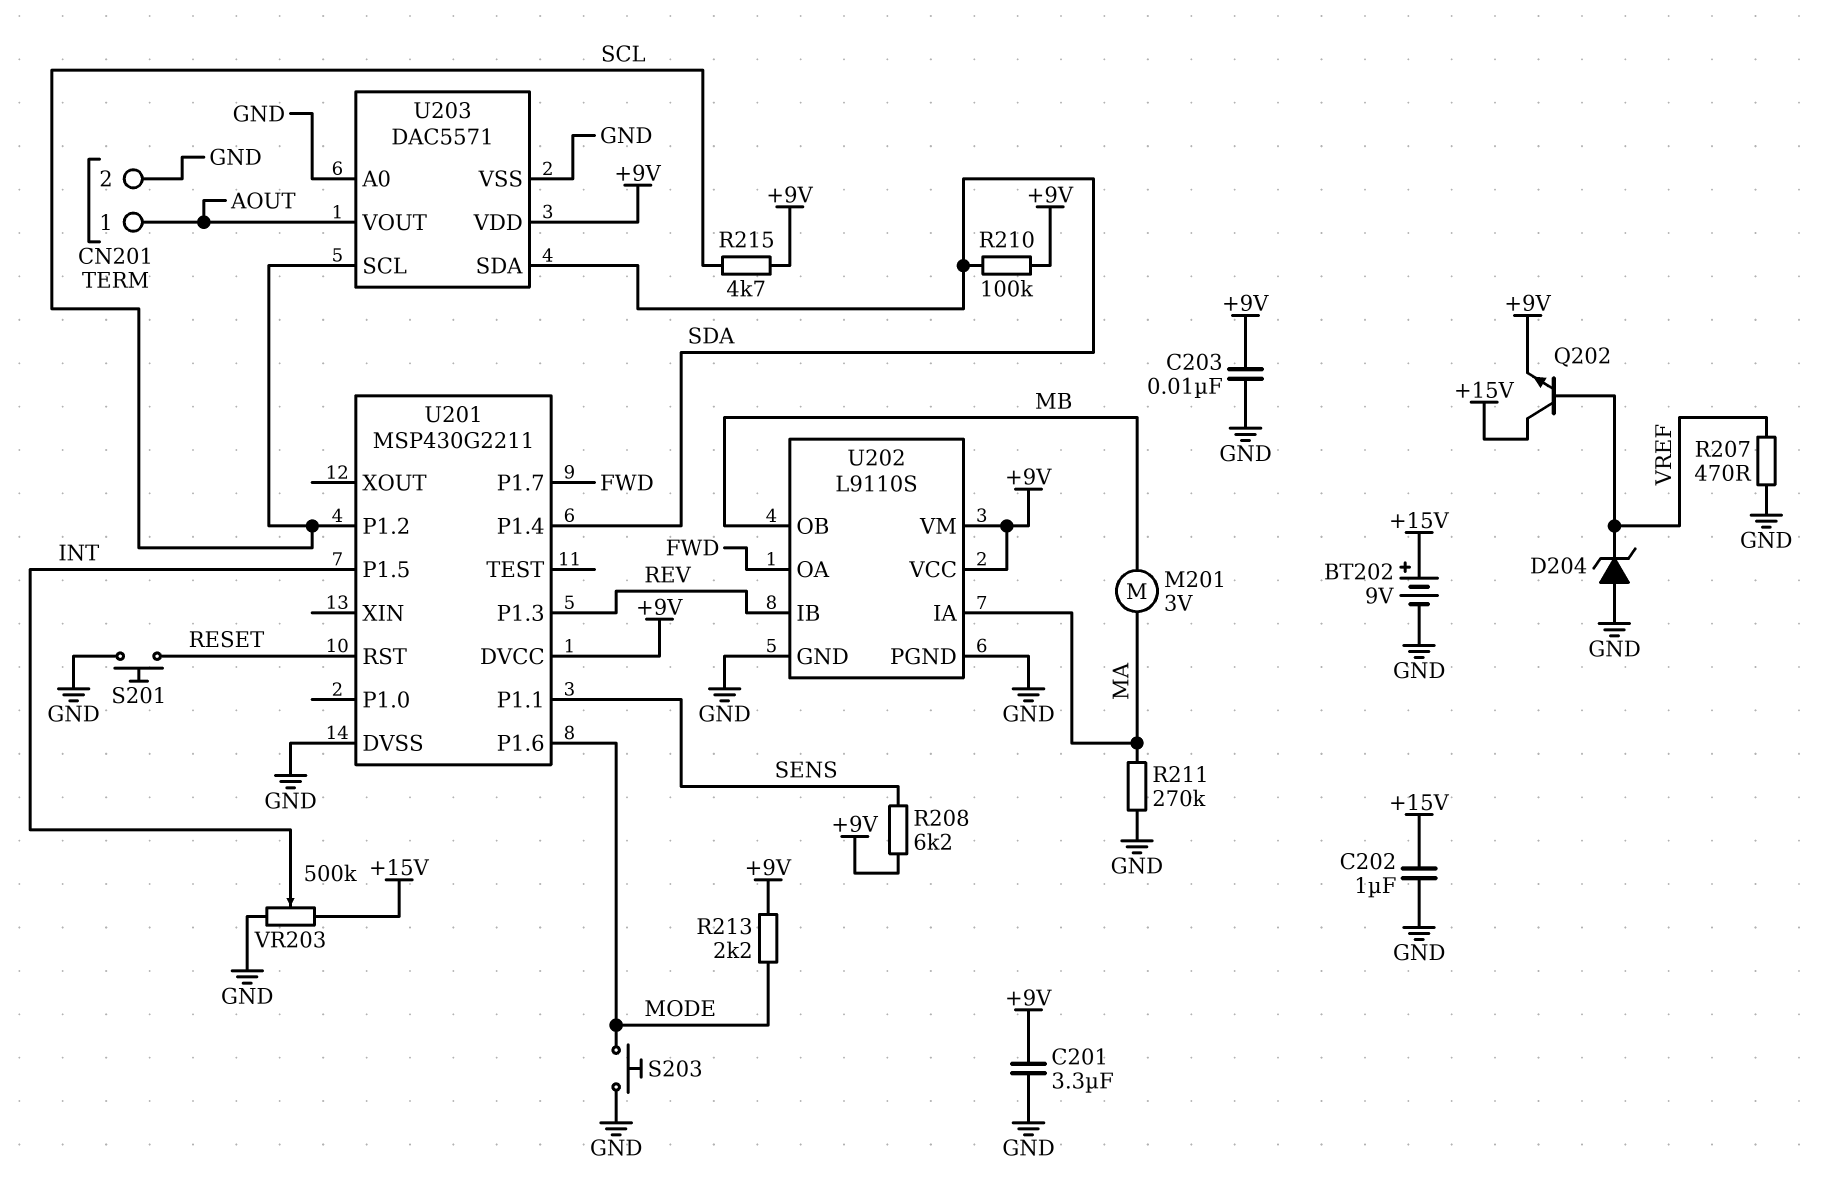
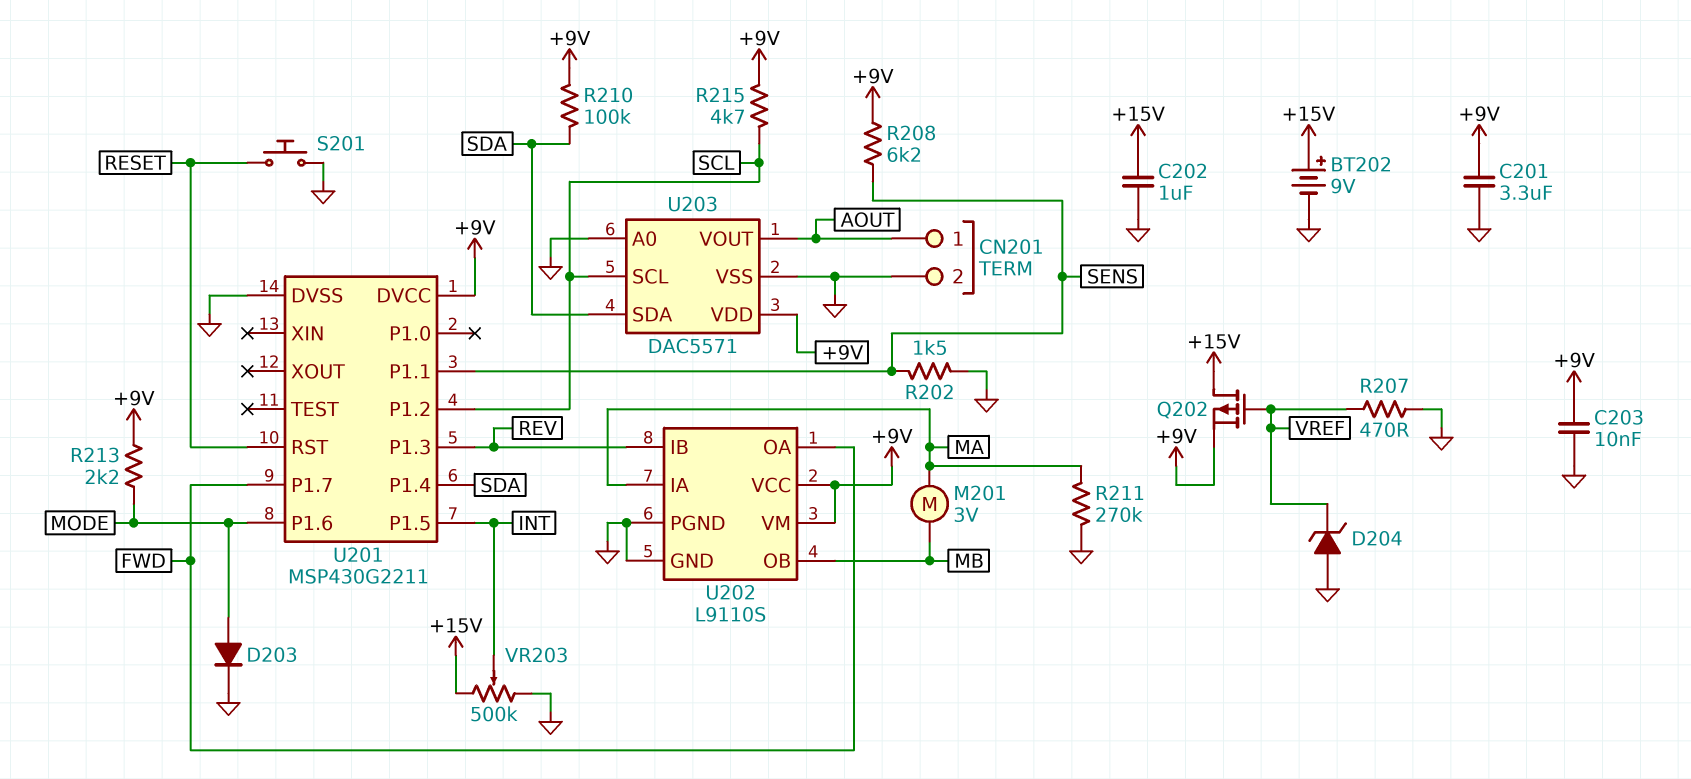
D203: none -> diode (A MODE, K GND)
Q202: NPN (B VREF, C +15V, E +9V) -> PMOS (G VREF, D +15V, S +9V)
R202: none -> 1.5k (GND, SENS)
S203: button (GND, MODE) -> none

